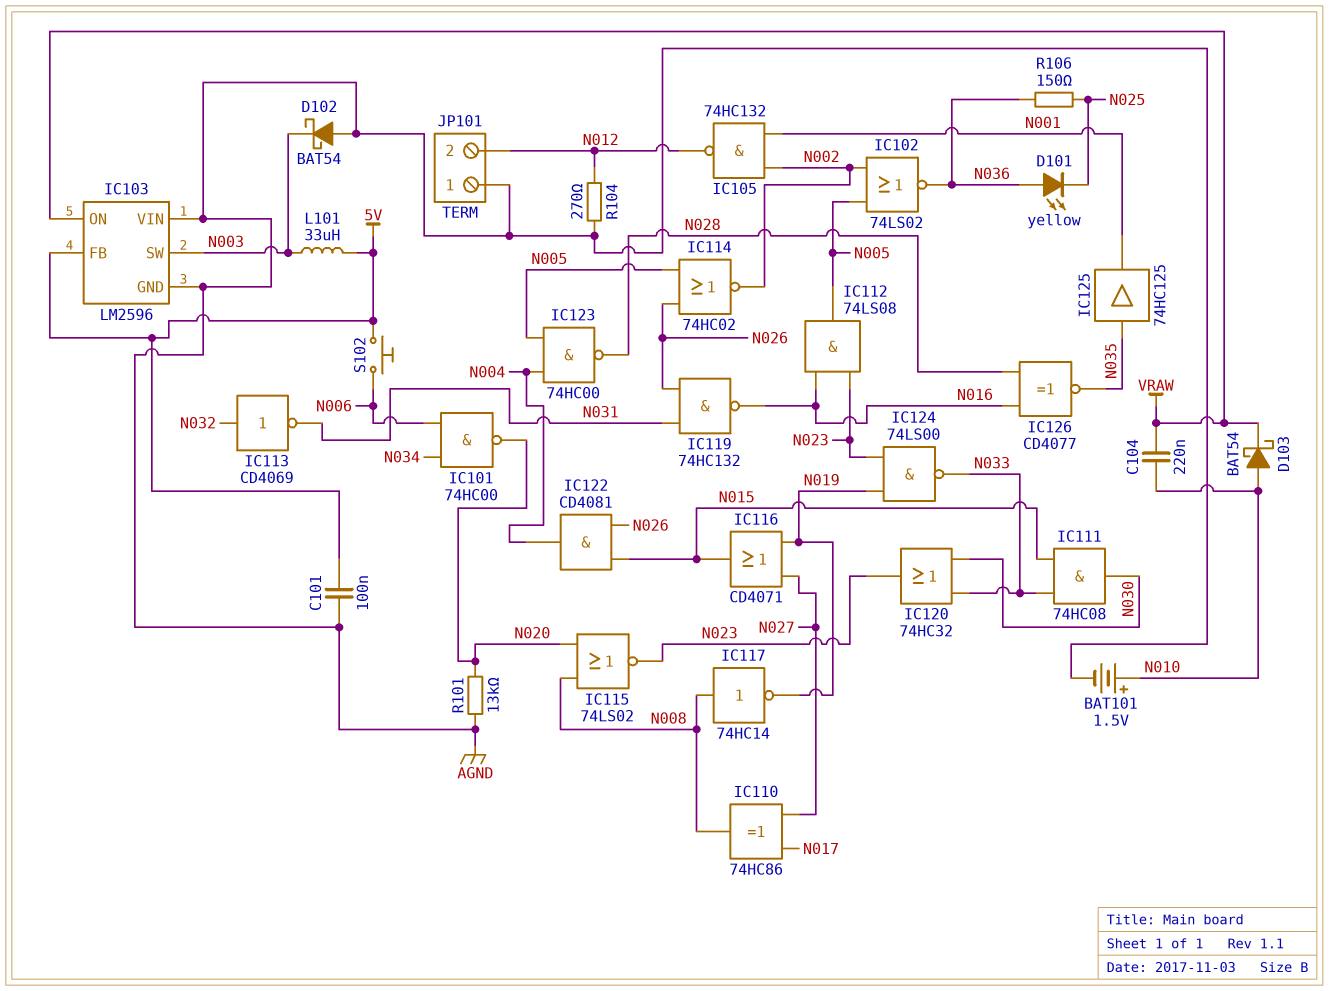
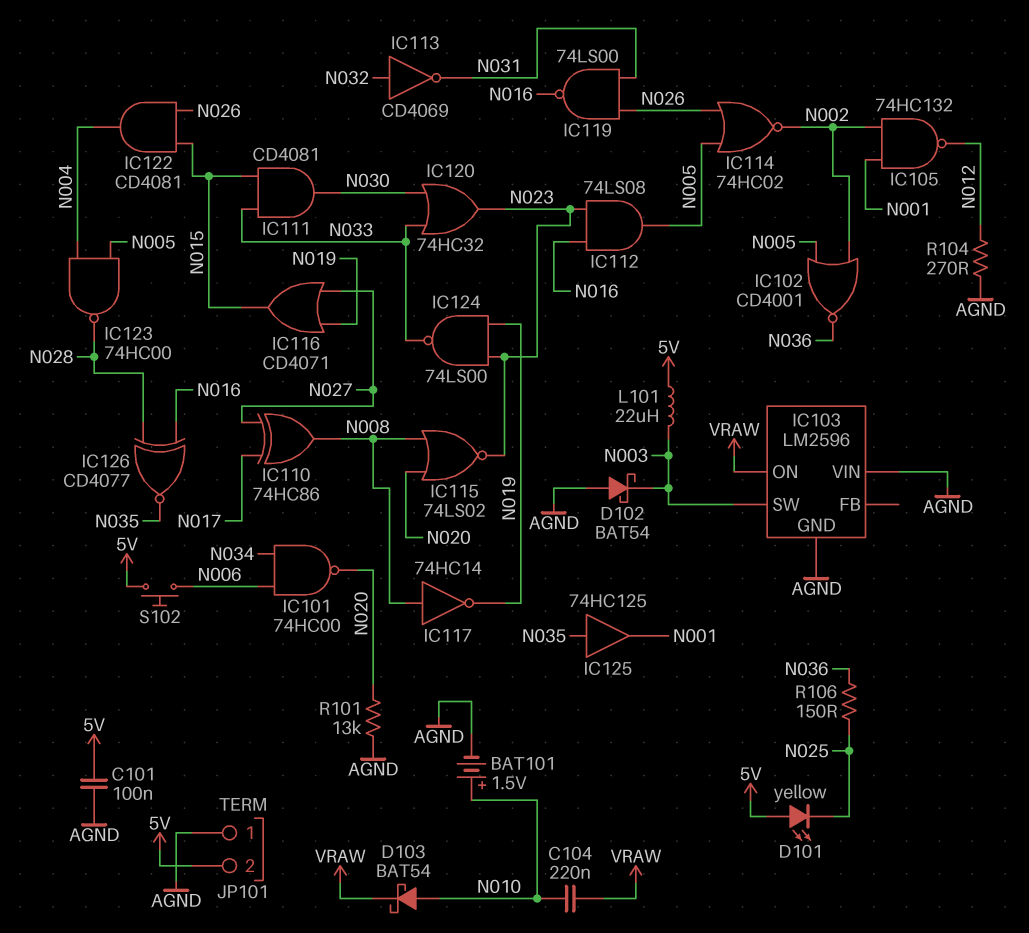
D101: LED yellow (A N036, K N025) -> LED yellow (A 5V, K N025)
IC102: NOR 74LS02 (in N002, in N005, out N036) -> NOR CD4001 (in N002, in N005, out N036)
IC103 pin FB: 5V -> none
IC111: AND 74HC08 (in N015, in N033, out N030) -> AND CD4081 (in N015, in N033, out N030)
IC119: NAND 74HC132 (in N026, in N031, out N016) -> NAND 74LS00 (in N026, in N031, out N016)
JP101 pin 2: N012 -> 5V
L101: 33uH (5V, N003) -> 22uH (5V, N003)

